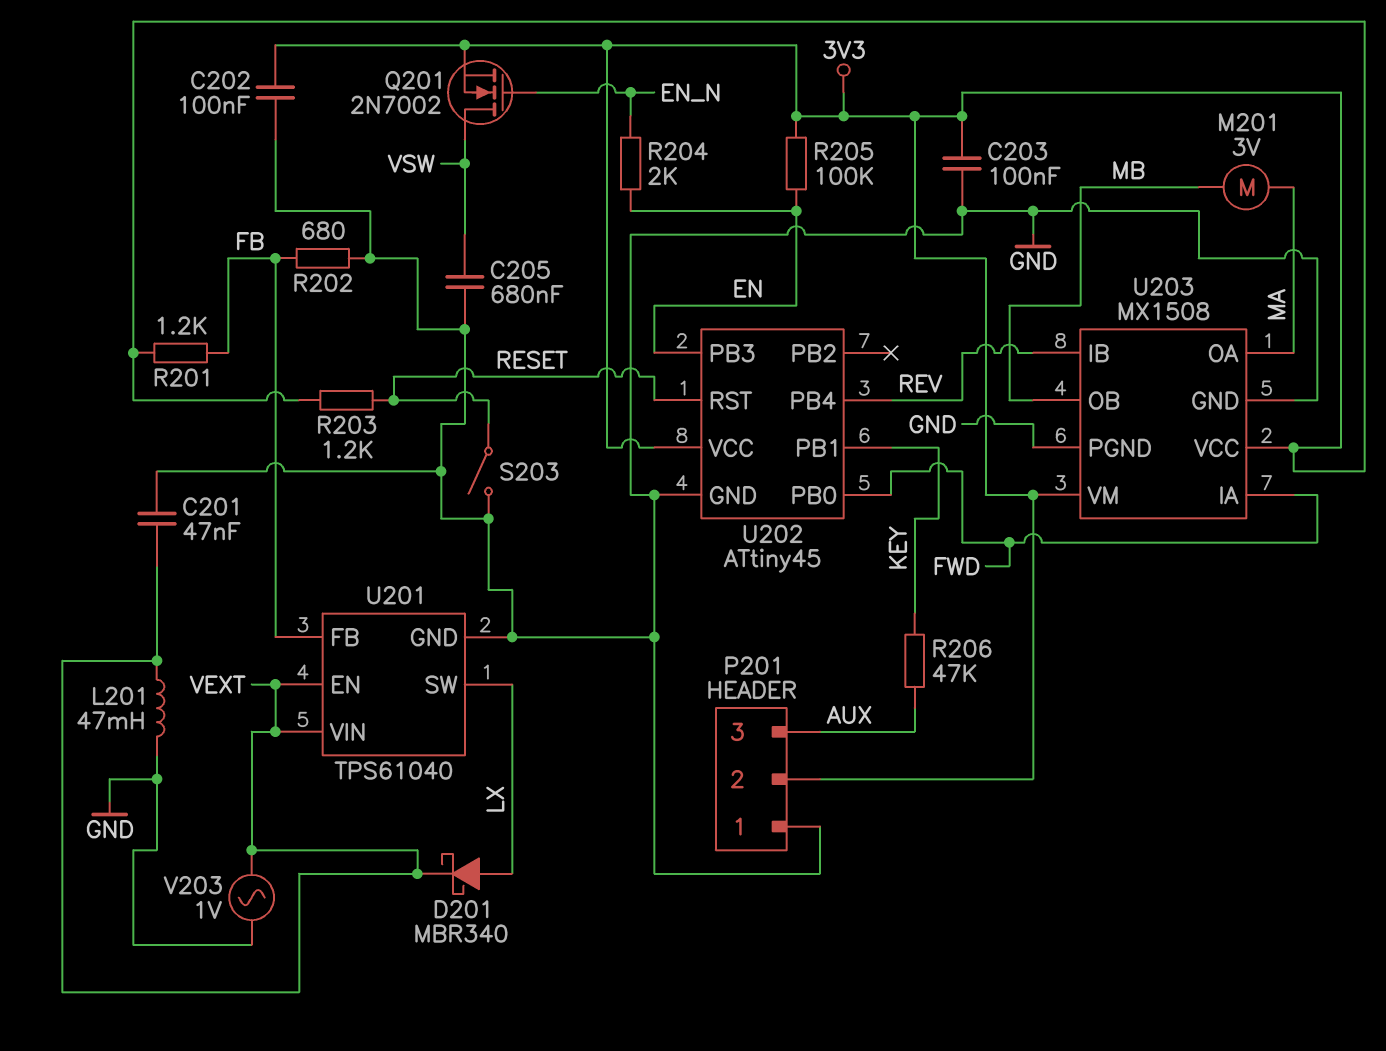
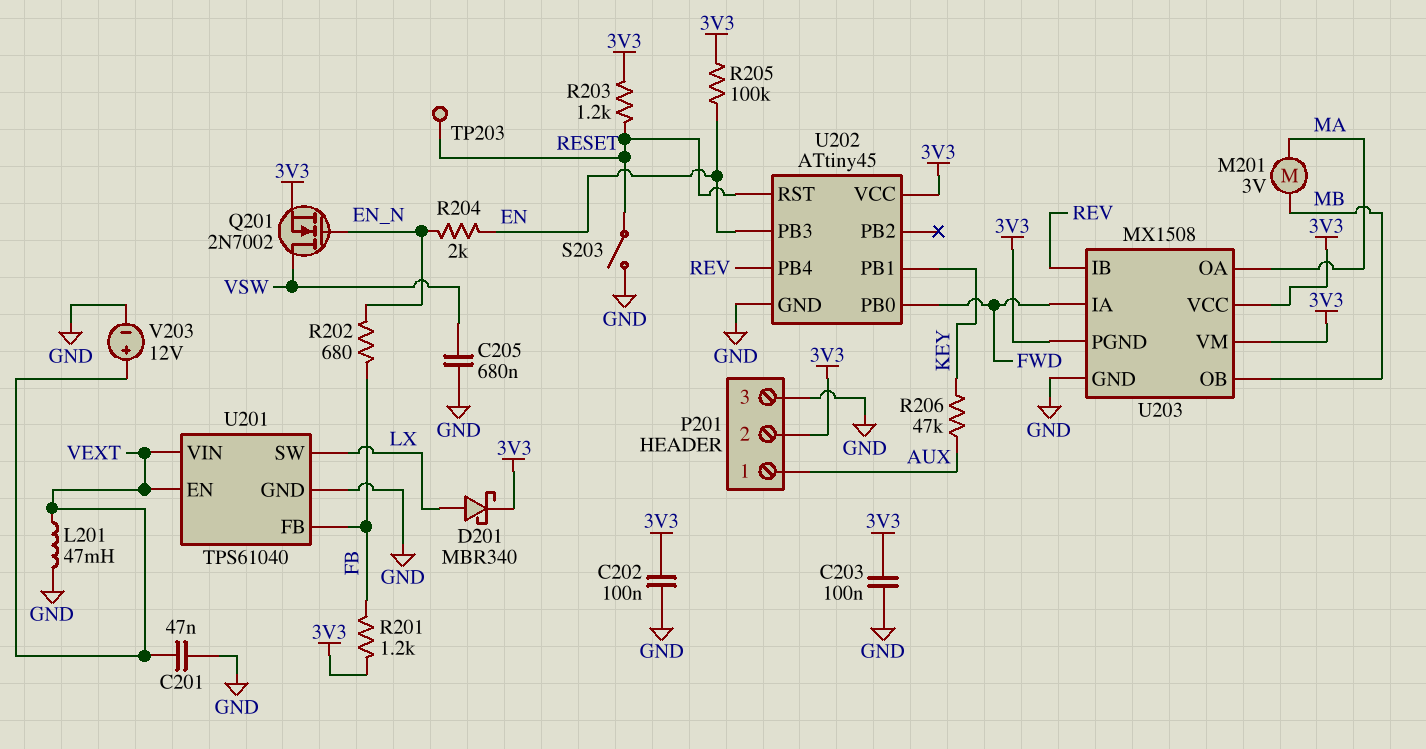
D201: schottky MBR340 (A LX, K VEXT) -> schottky MBR340 (A LX, K 3V3)
P201 pin 1: GND -> AUX
P201 pin 3: AUX -> GND
R202: 680 (FB, GND) -> 680 (EN_N, FB)
TP203: none -> test point (RESET)
U203 pin PGND: GND -> 3V3
V203: AC 1V (GND, VEXT) -> 12V (plus VEXT, minus GND)

